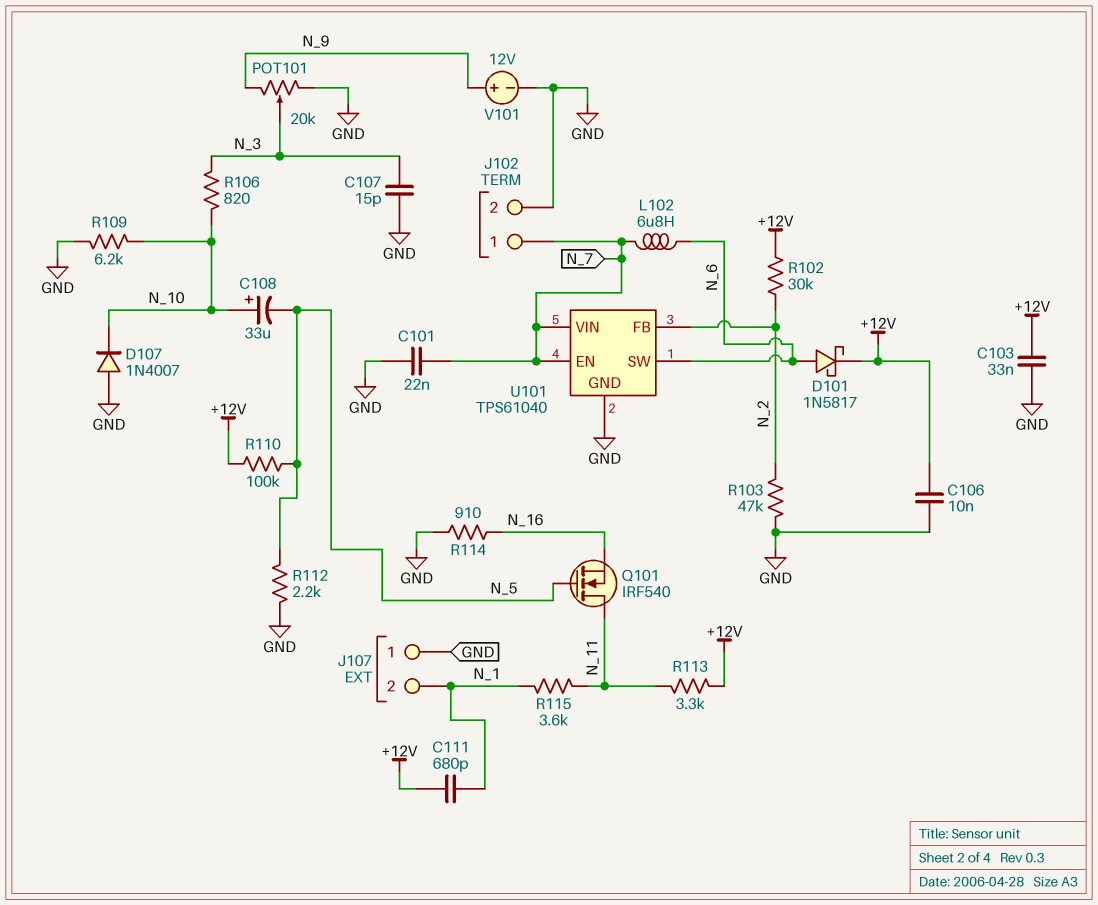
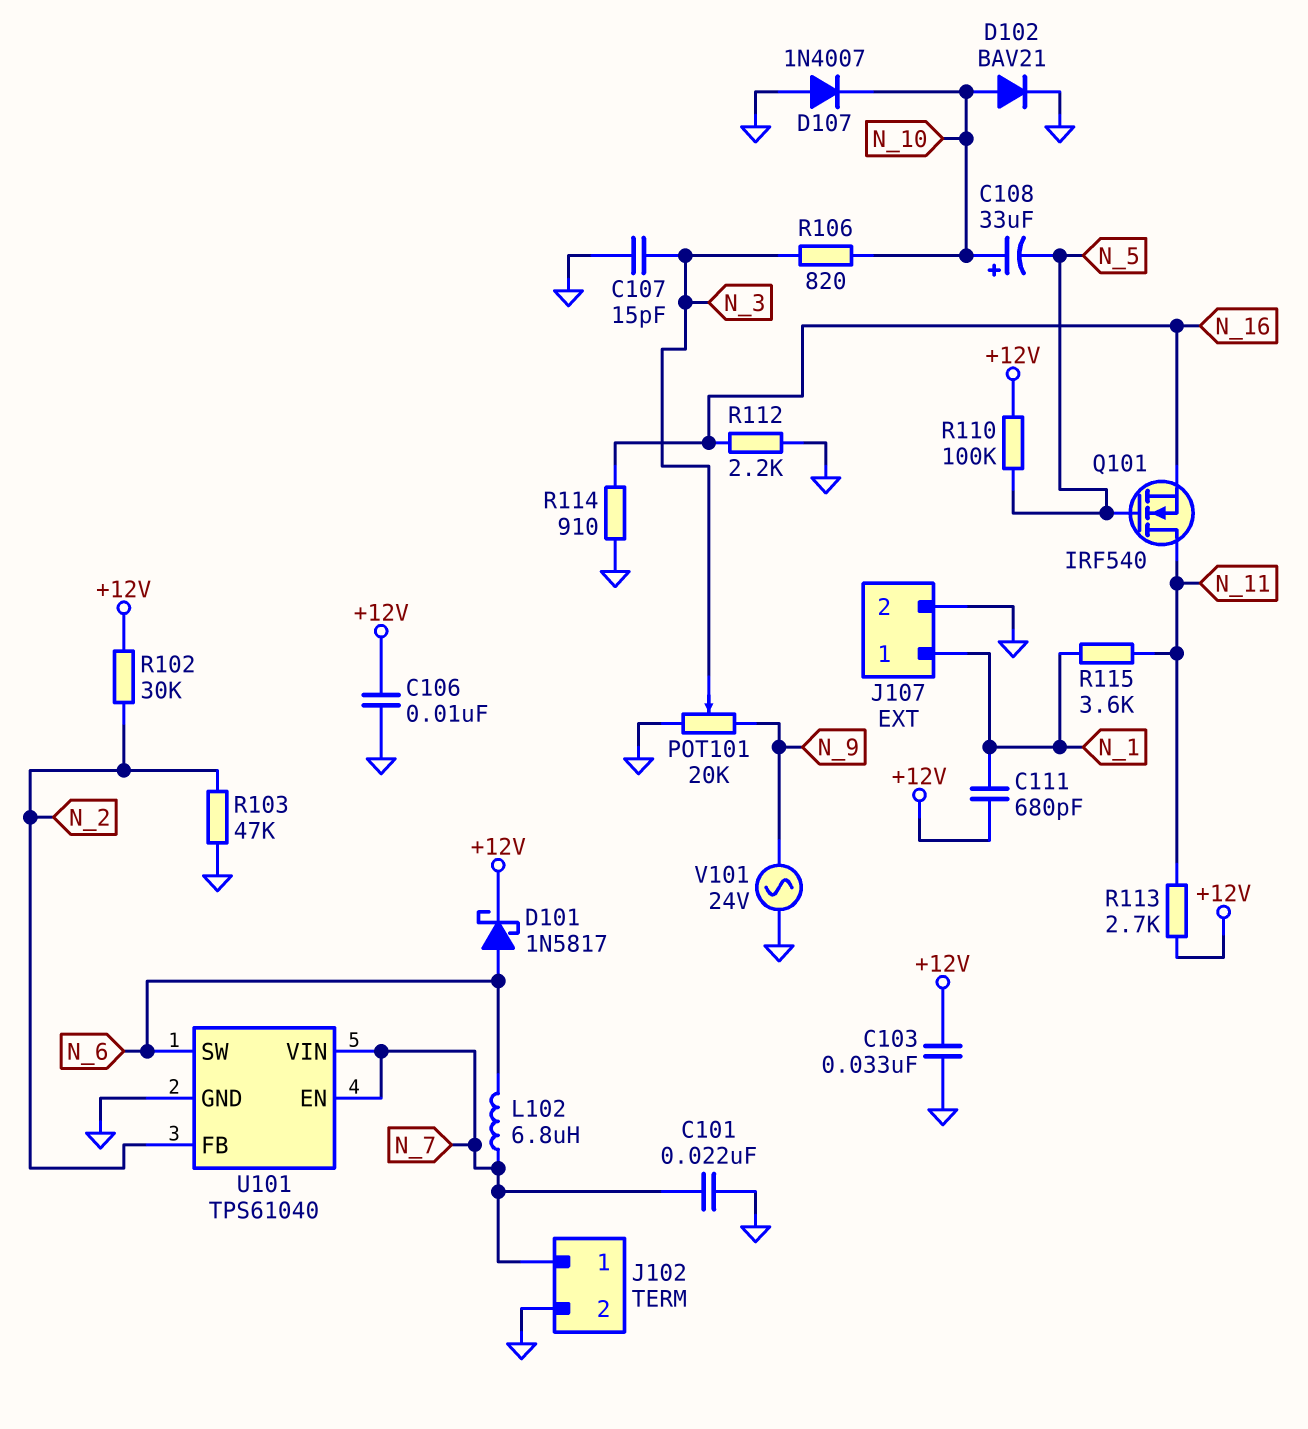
D102: none -> diode BAV21 (A N_10, K GND)
J107 pin 1: GND -> N_1
J107 pin 2: N_1 -> GND
R109: 6.2k (GND, N_10) -> none
R112: 2.2k (GND, N_5) -> 2.2k (GND, N_16)
R113: 3.3k (+12V, N_11) -> 2.7k (+12V, N_11)
V101: 12V (plus N_9, minus GND) -> AC 24V (GND, N_9)

